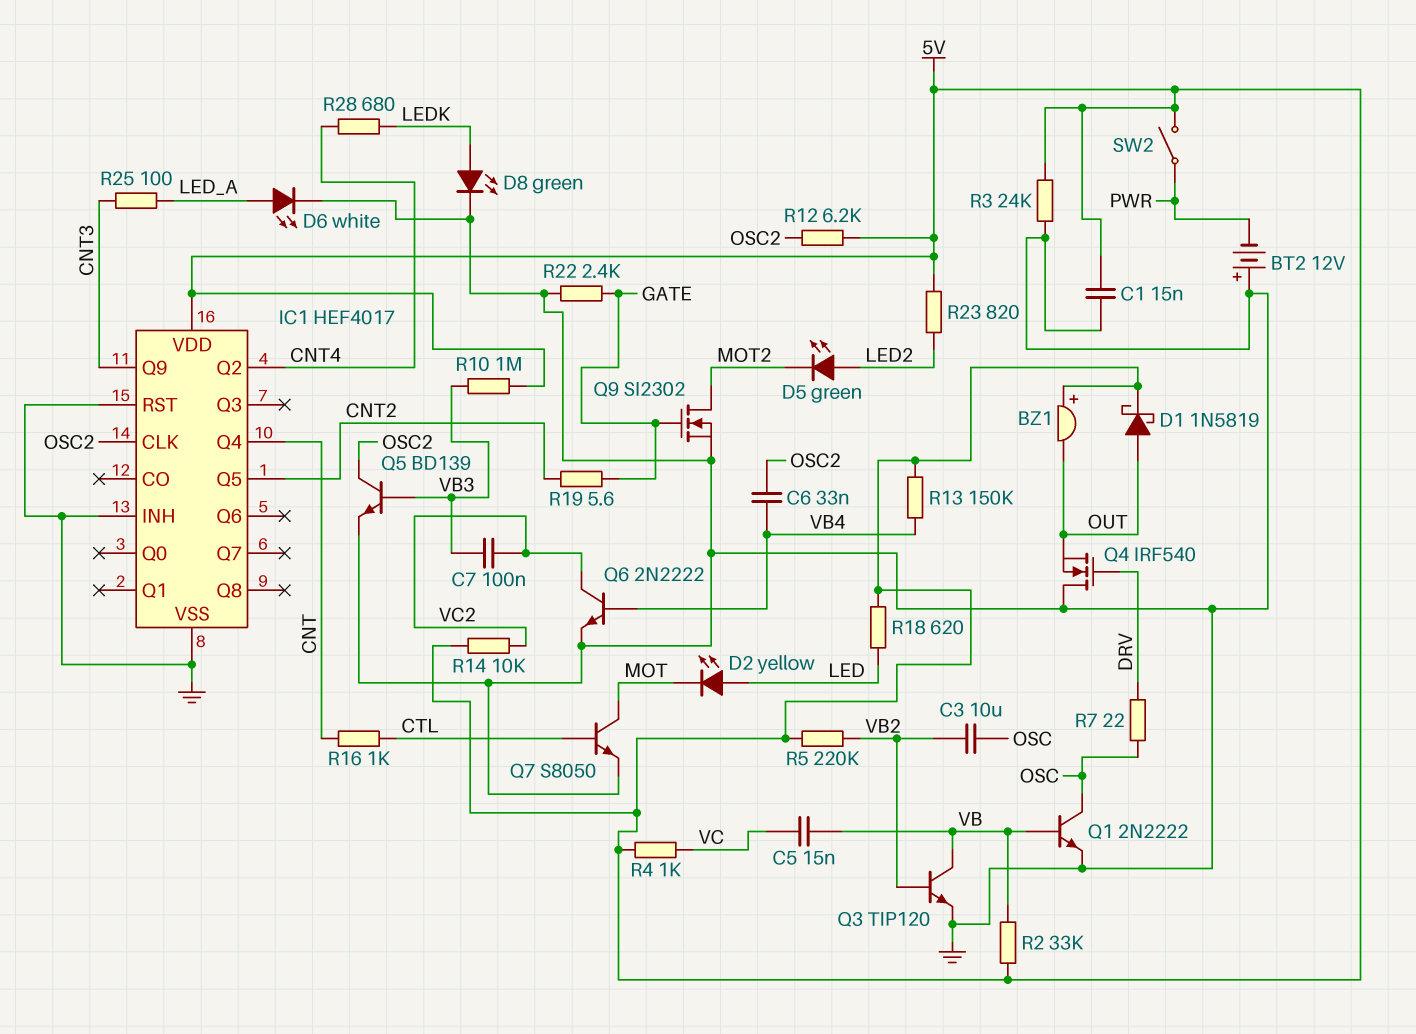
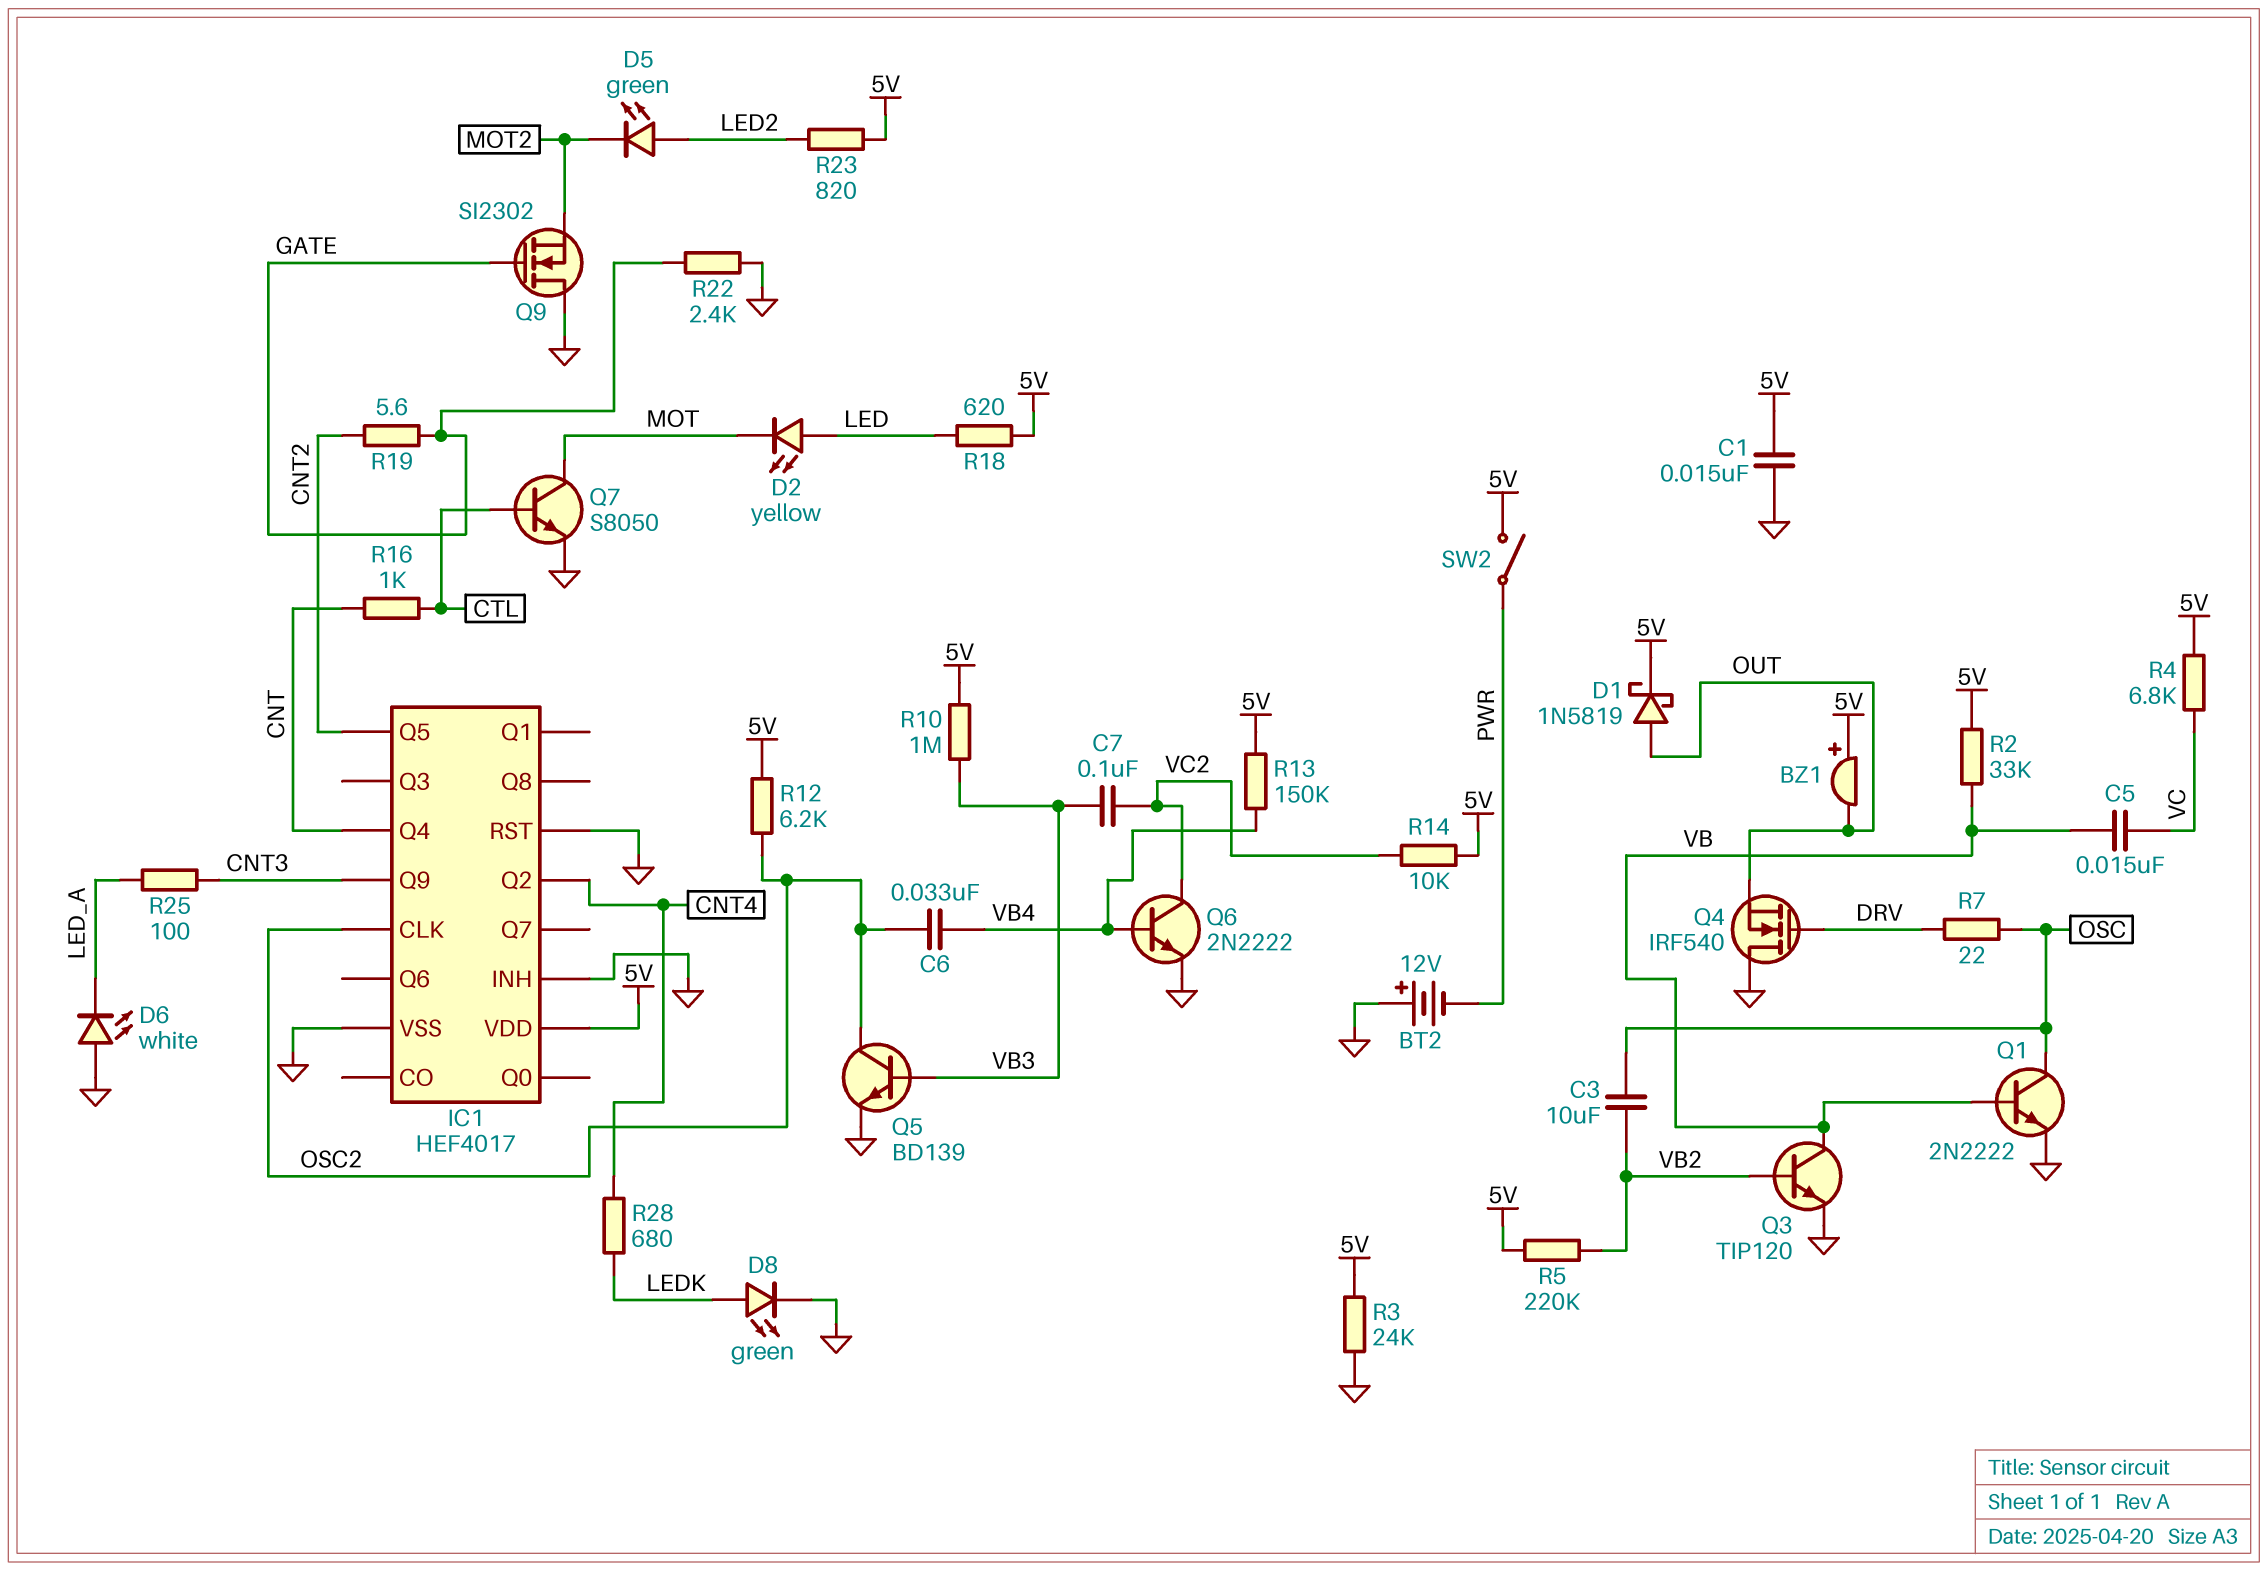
D6: LED white (A LED_A, K GND) -> LED white (A GND, K LED_A)
Q9: NMOS SI2302 (G GATE, D MOT2, S GND) -> NMOS SI2302 (G GATE, D GND, S MOT2)
R4: 1k (5V, VC) -> 6.8k (5V, VC)

